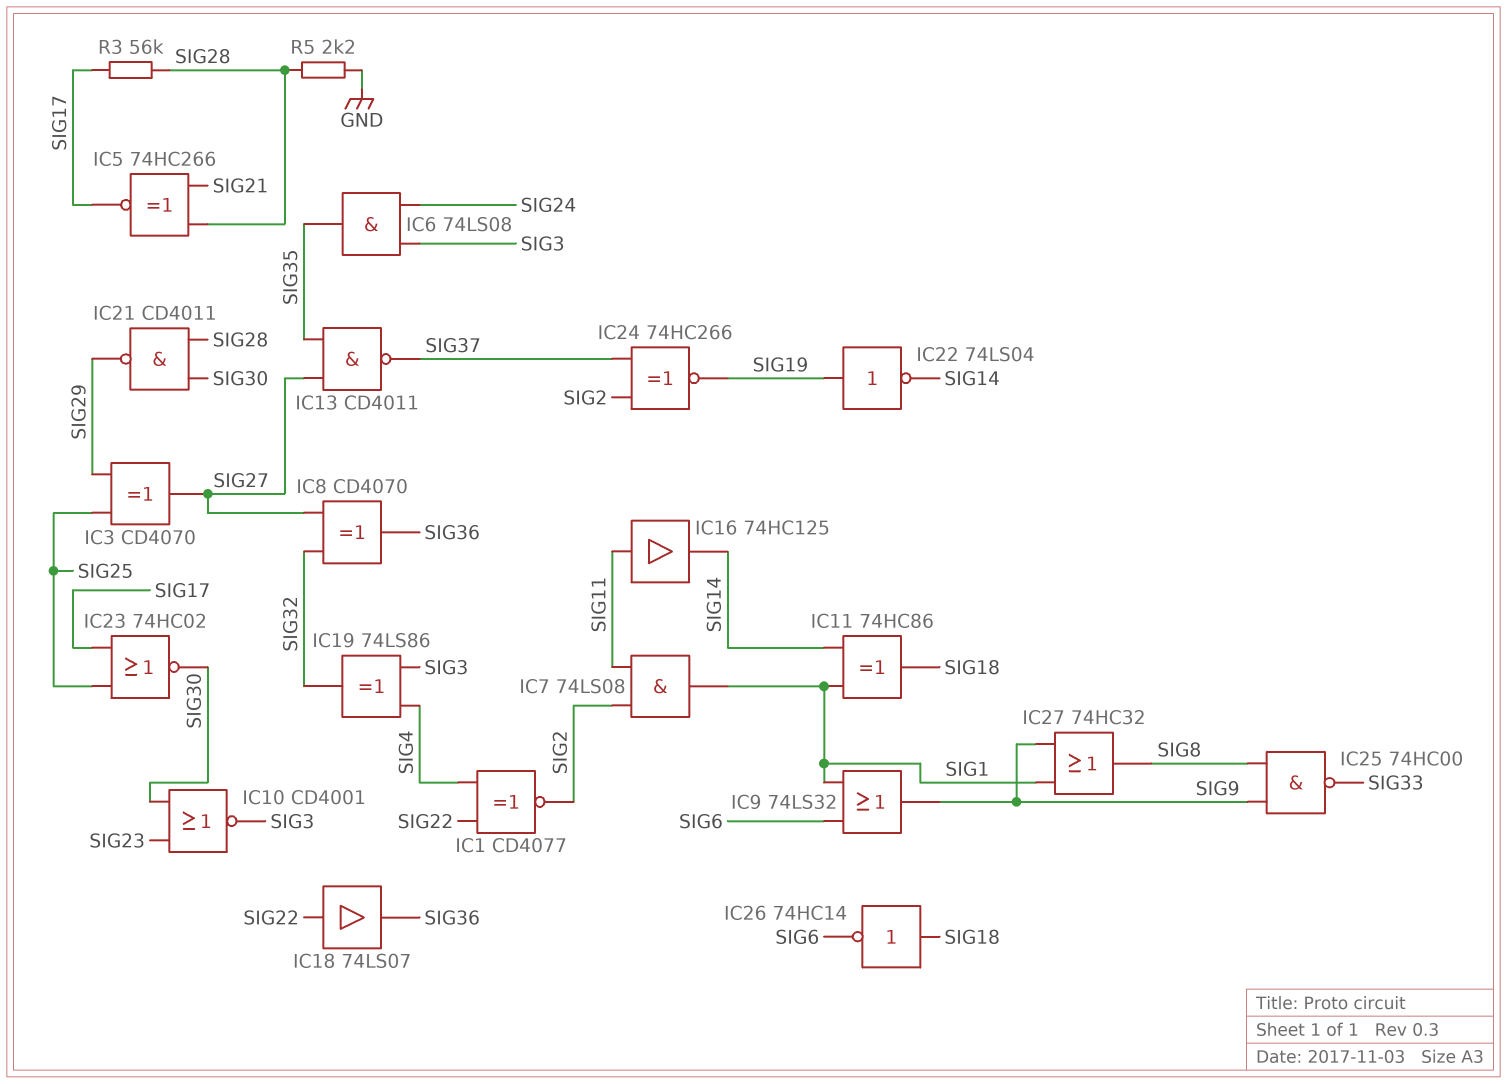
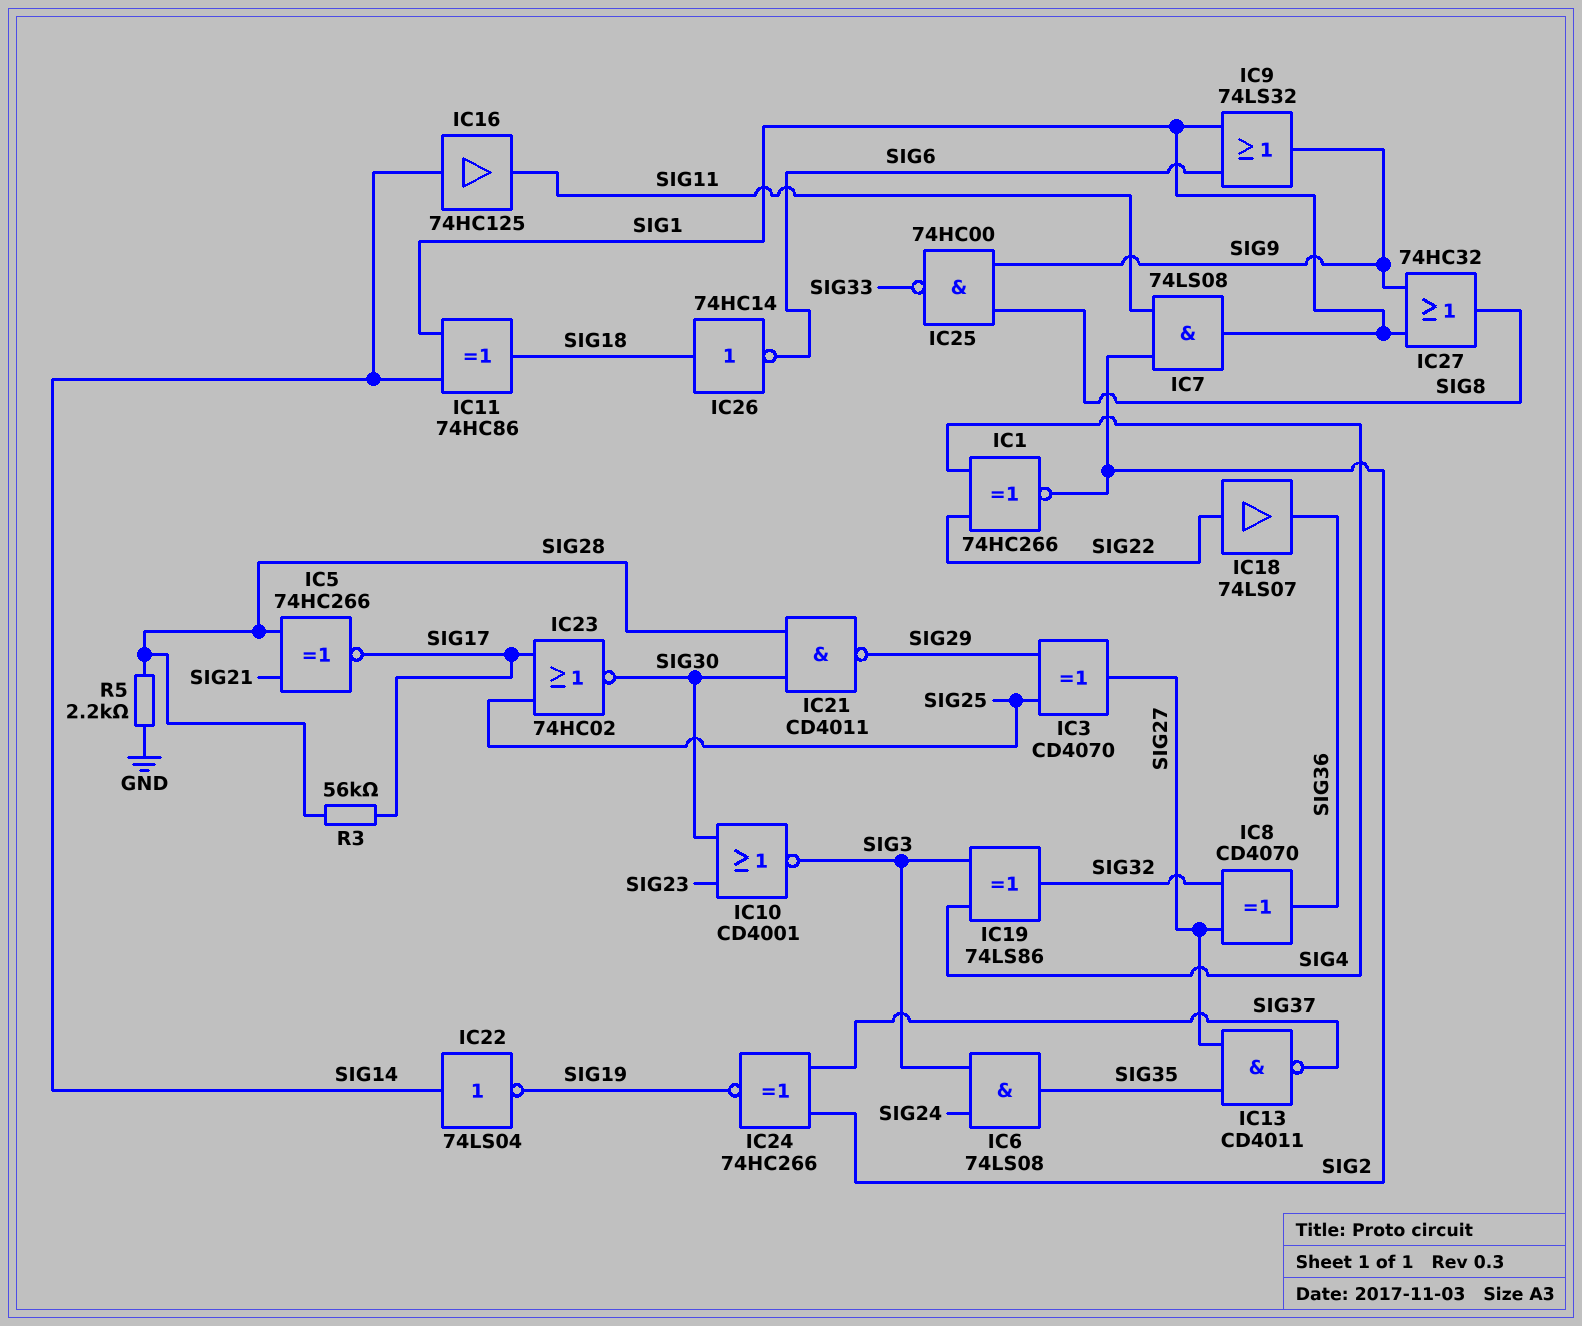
IC1: XNOR CD4077 (in SIG4, in SIG22, out SIG2) -> XNOR 74HC266 (in SIG4, in SIG22, out SIG2)
IC16: buffer 74HC125 (in SIG11, out SIG14) -> buffer 74HC125 (in SIG14, out SIG11)
IC22: NOT 74LS04 (in SIG19, out SIG14) -> NOT 74LS04 (in SIG14, out SIG19)

